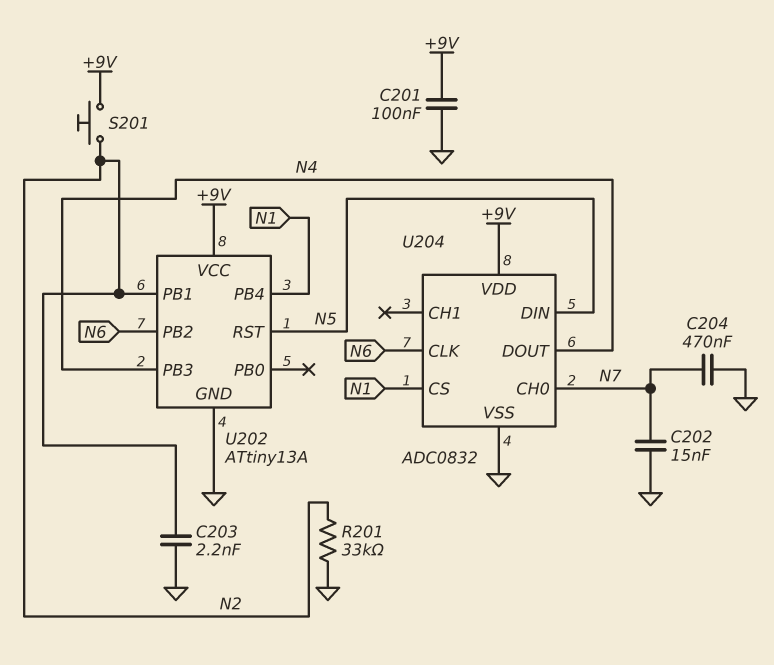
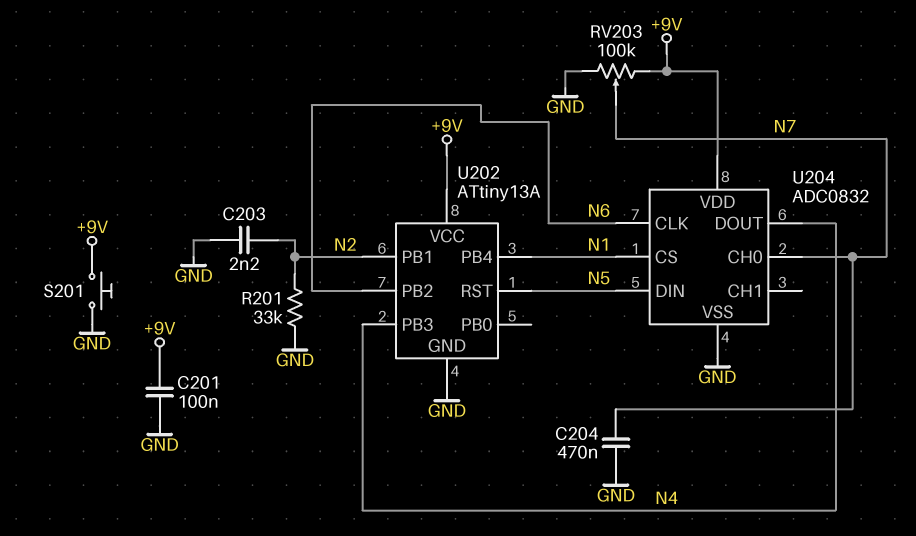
C202: 15nF (GND, N7) -> none
RV203: none -> 100k (+9V, GND, wiper N7)
S201: button (+9V, N2) -> button (+9V, GND)

